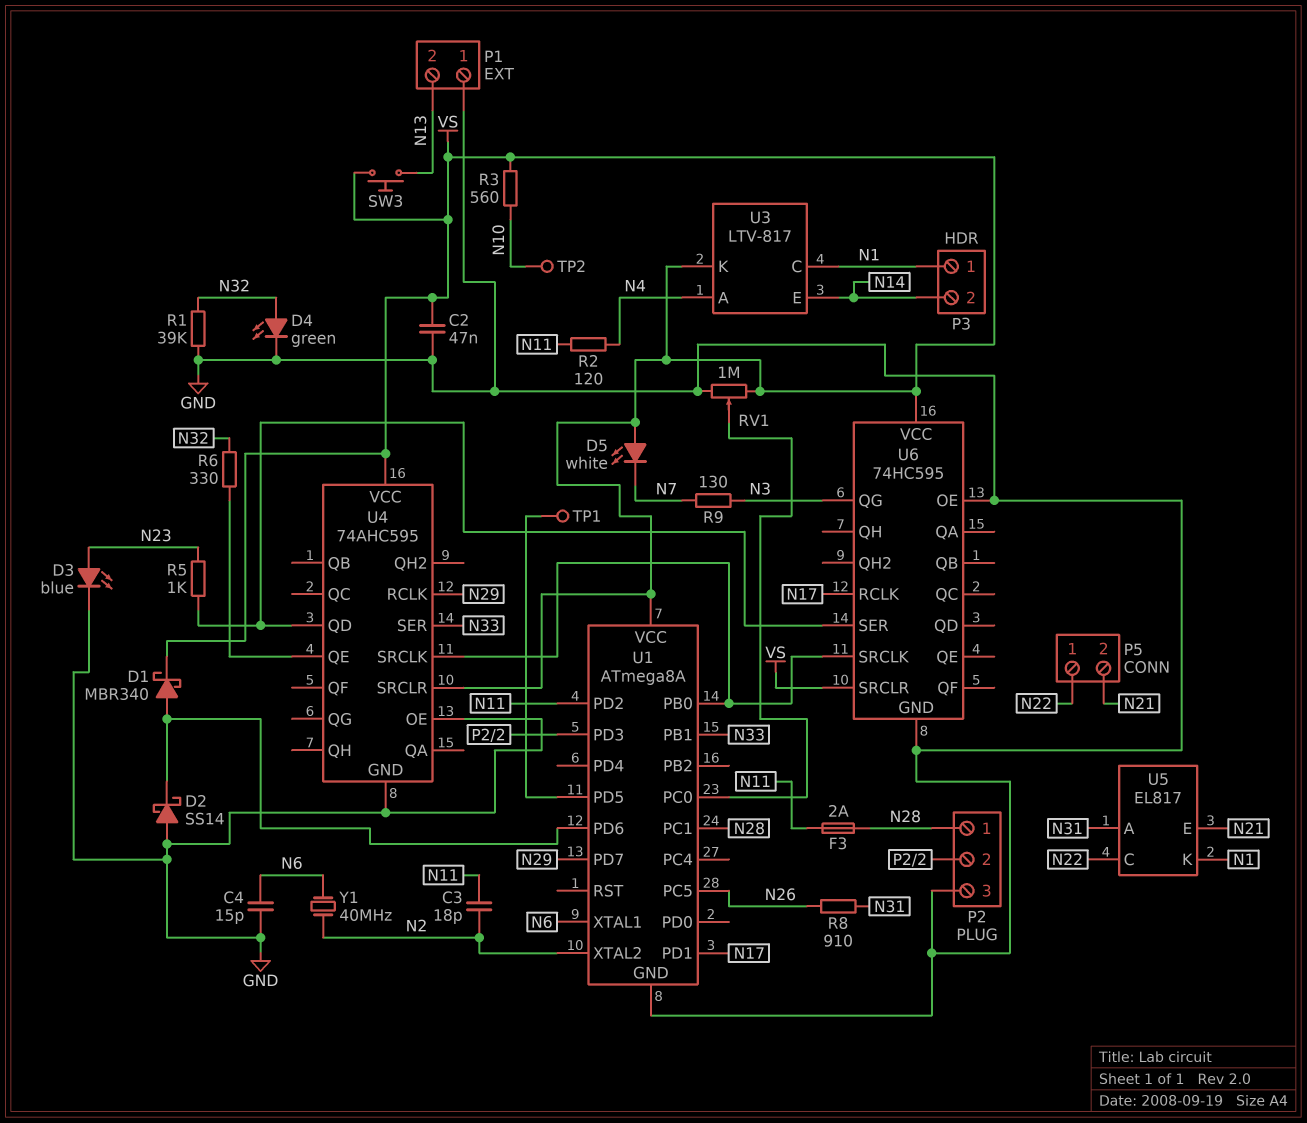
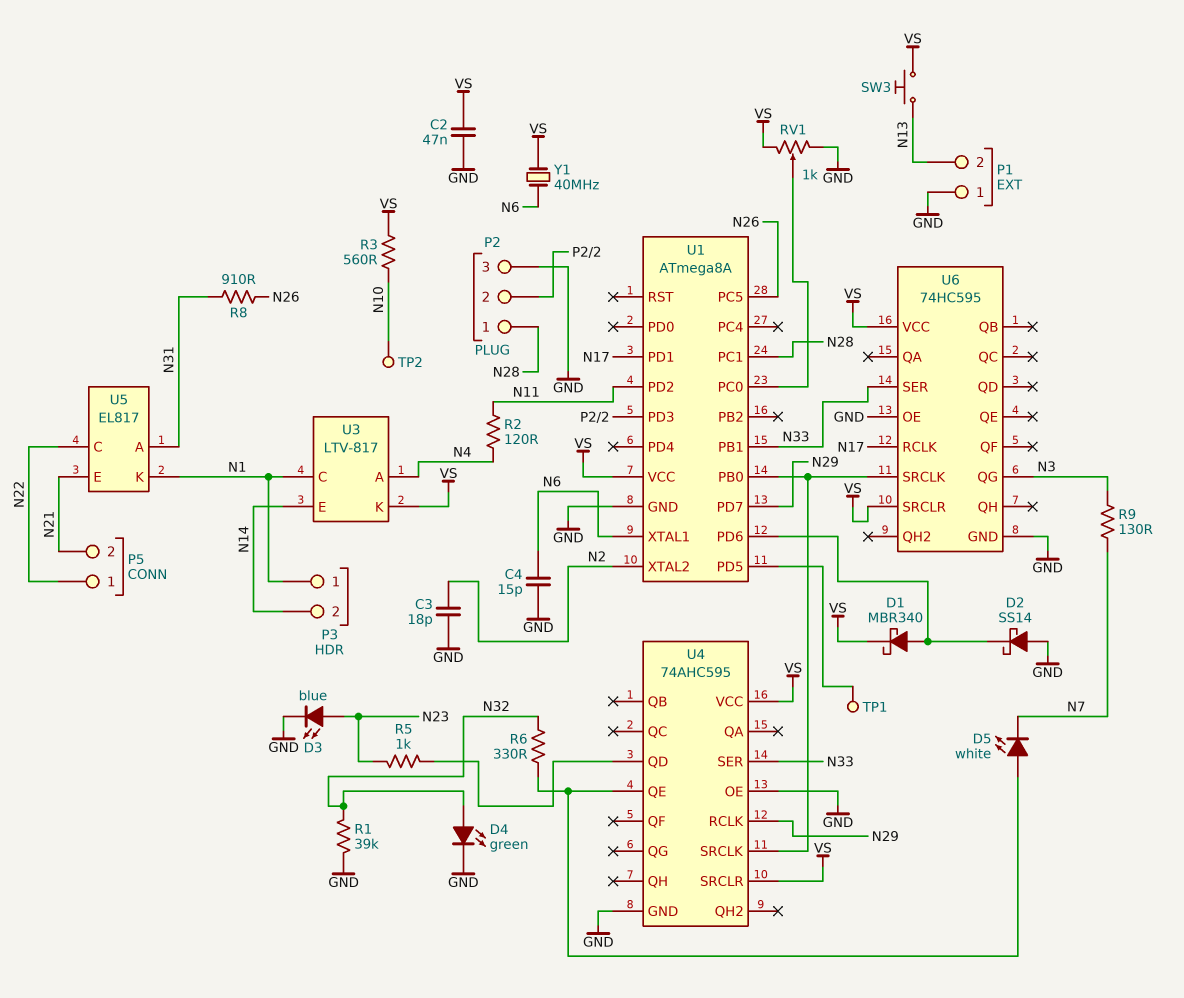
C3: 18pF (N2, N11) -> 18pF (GND, N2)
D5: LED white (A VS, K N7) -> LED white (A U4/QE, K N7)
F3: 2A (N11, N28) -> none
RV1: 1M (GND, VS, wiper U1/PC0) -> 1k (GND, VS, wiper U1/PC0)
U6 pin SER: U4/QD -> N33
Y1: 40MHz (N2, N6) -> 40MHz (N6, VS)

